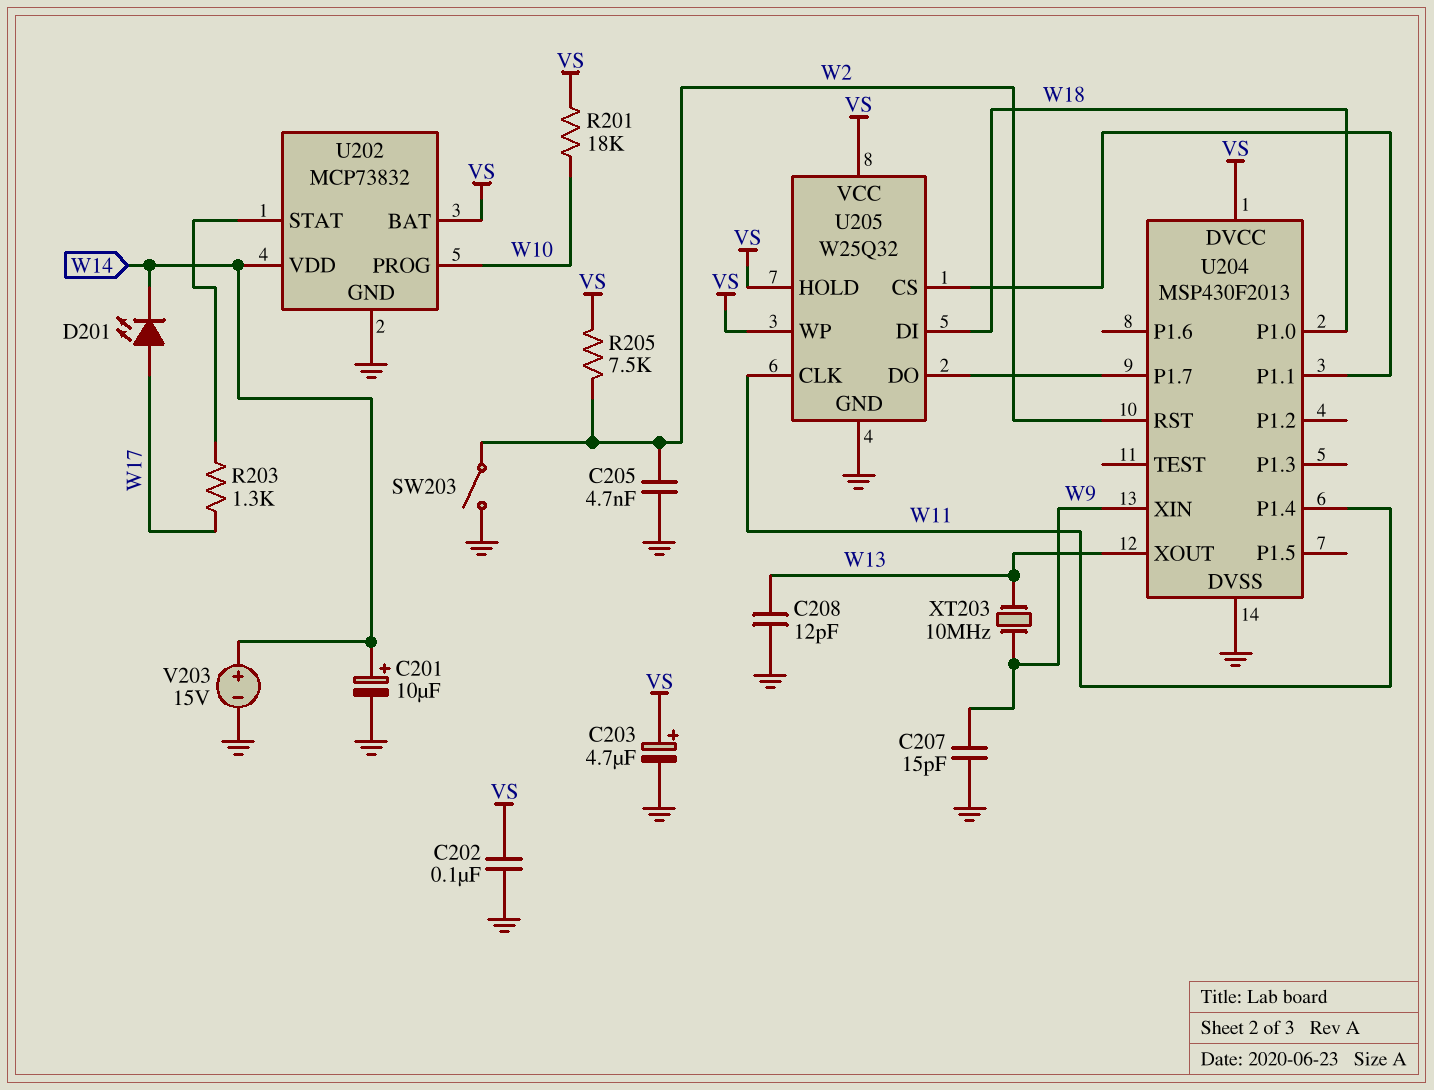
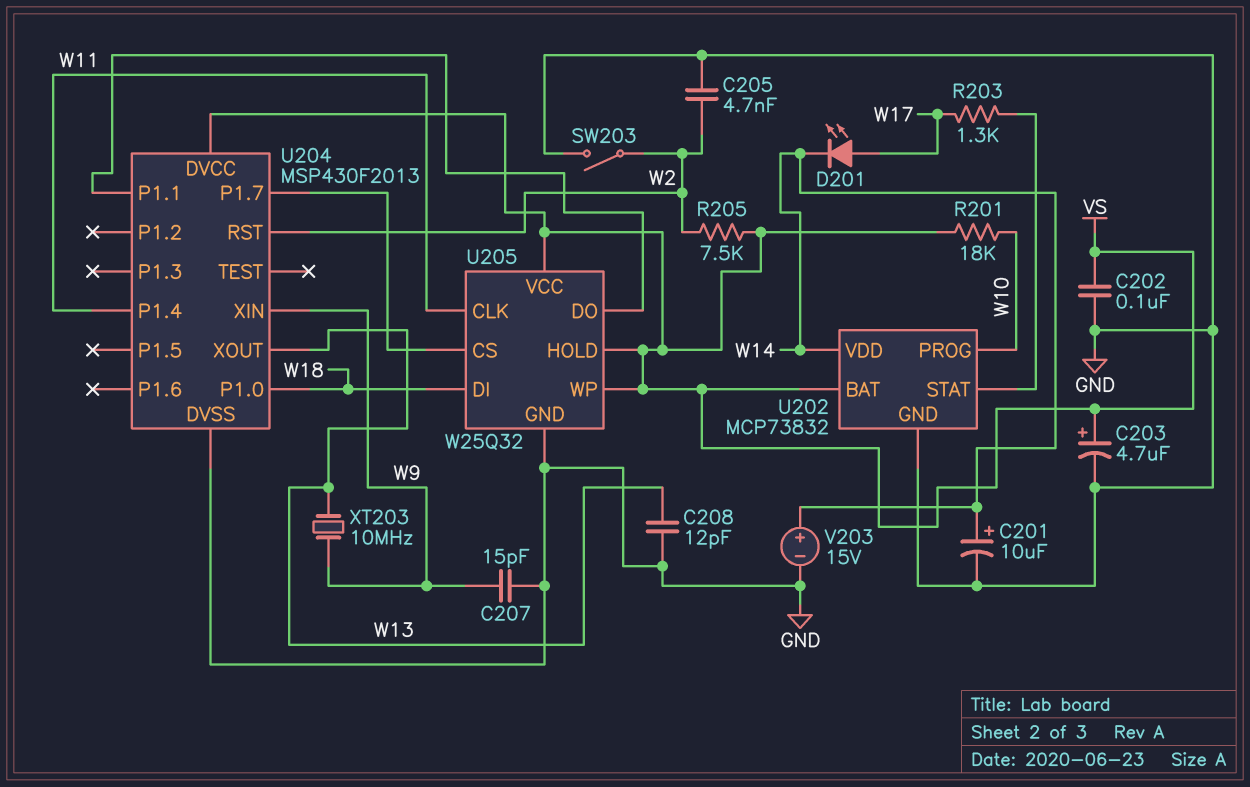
U205 pin CS: U204/P1.1 -> U204/P1.7
U205 pin DO: U204/P1.7 -> U204/P1.1

